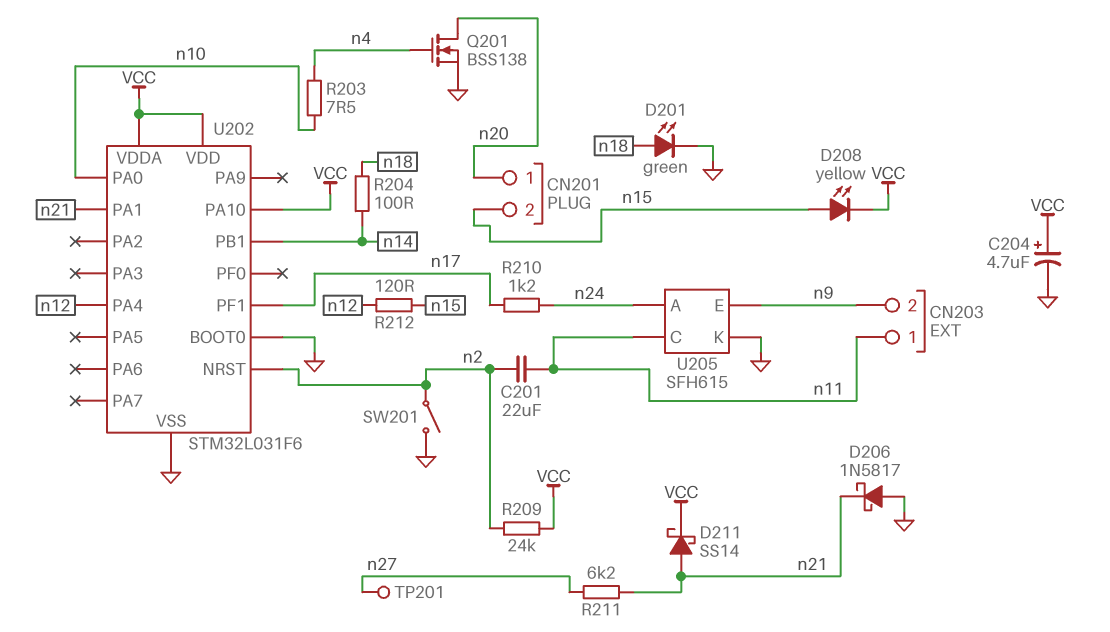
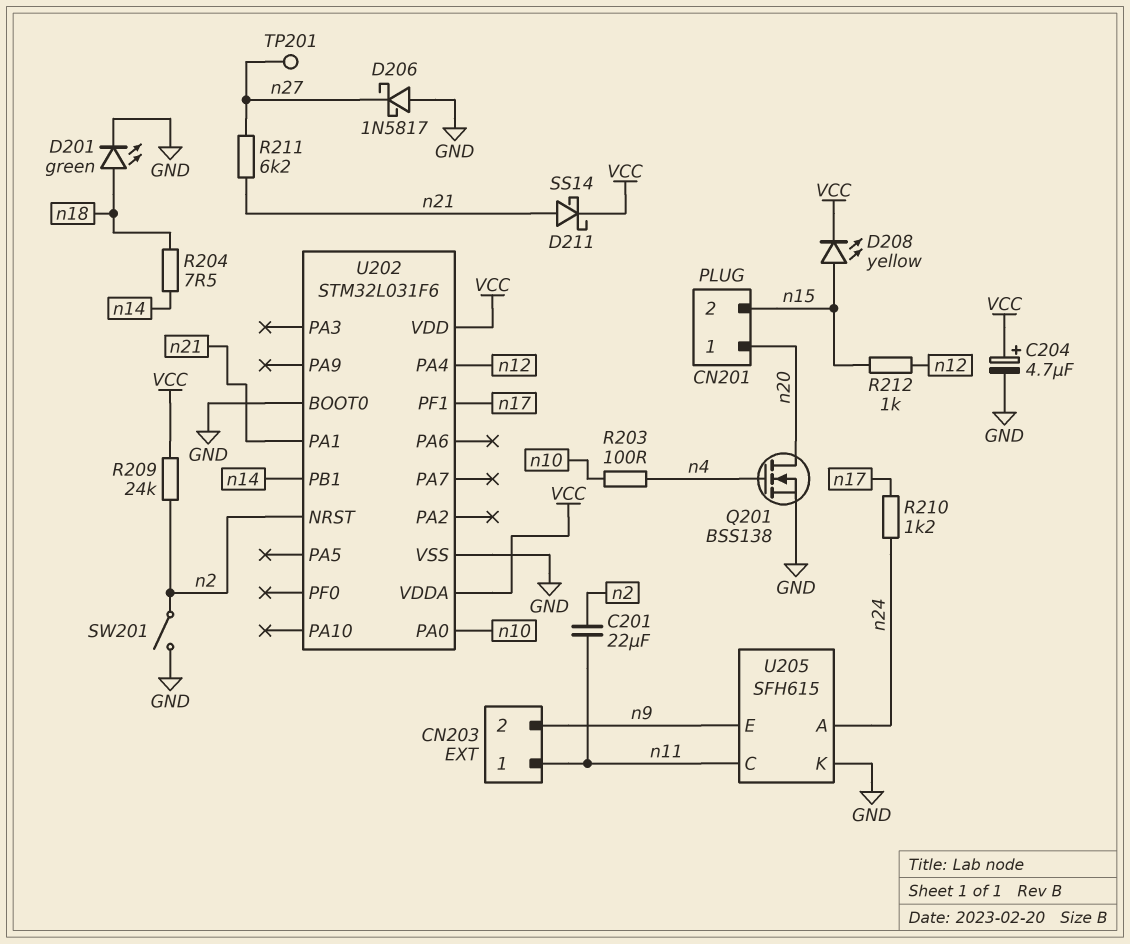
D206: schottky 1N5817 (A GND, K n21) -> schottky 1N5817 (A GND, K n27)
R203: 7.5 (n4, n10) -> 100 (n4, n10)
R204: 100 (n14, n18) -> 7.5 (n14, n18)
R212: 120 (n12, n15) -> 1k (n12, n15)
U202 pin PA10: VCC -> none

